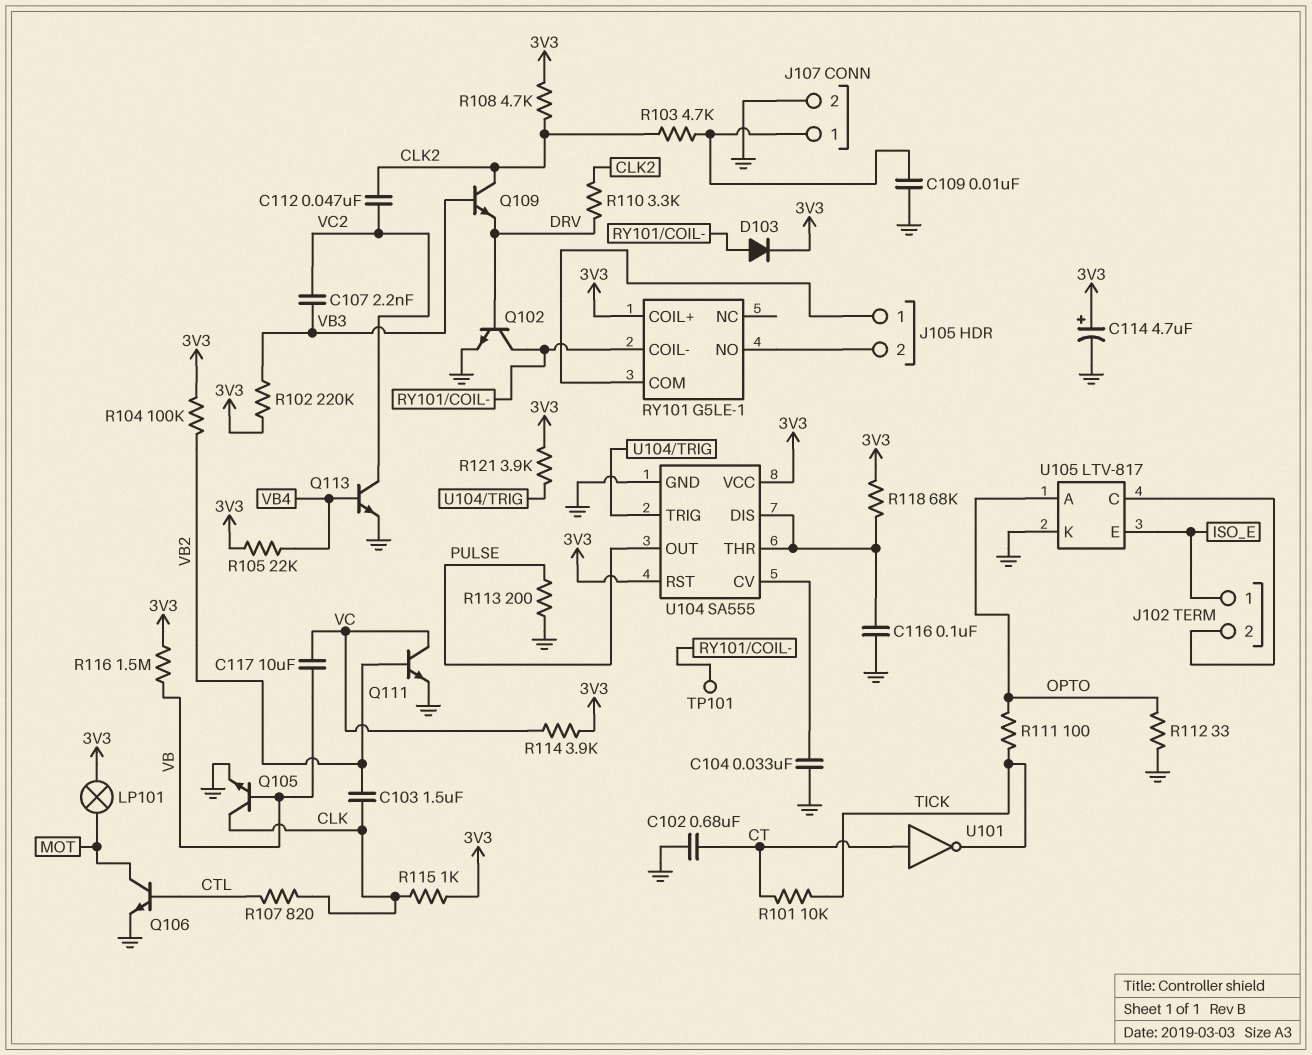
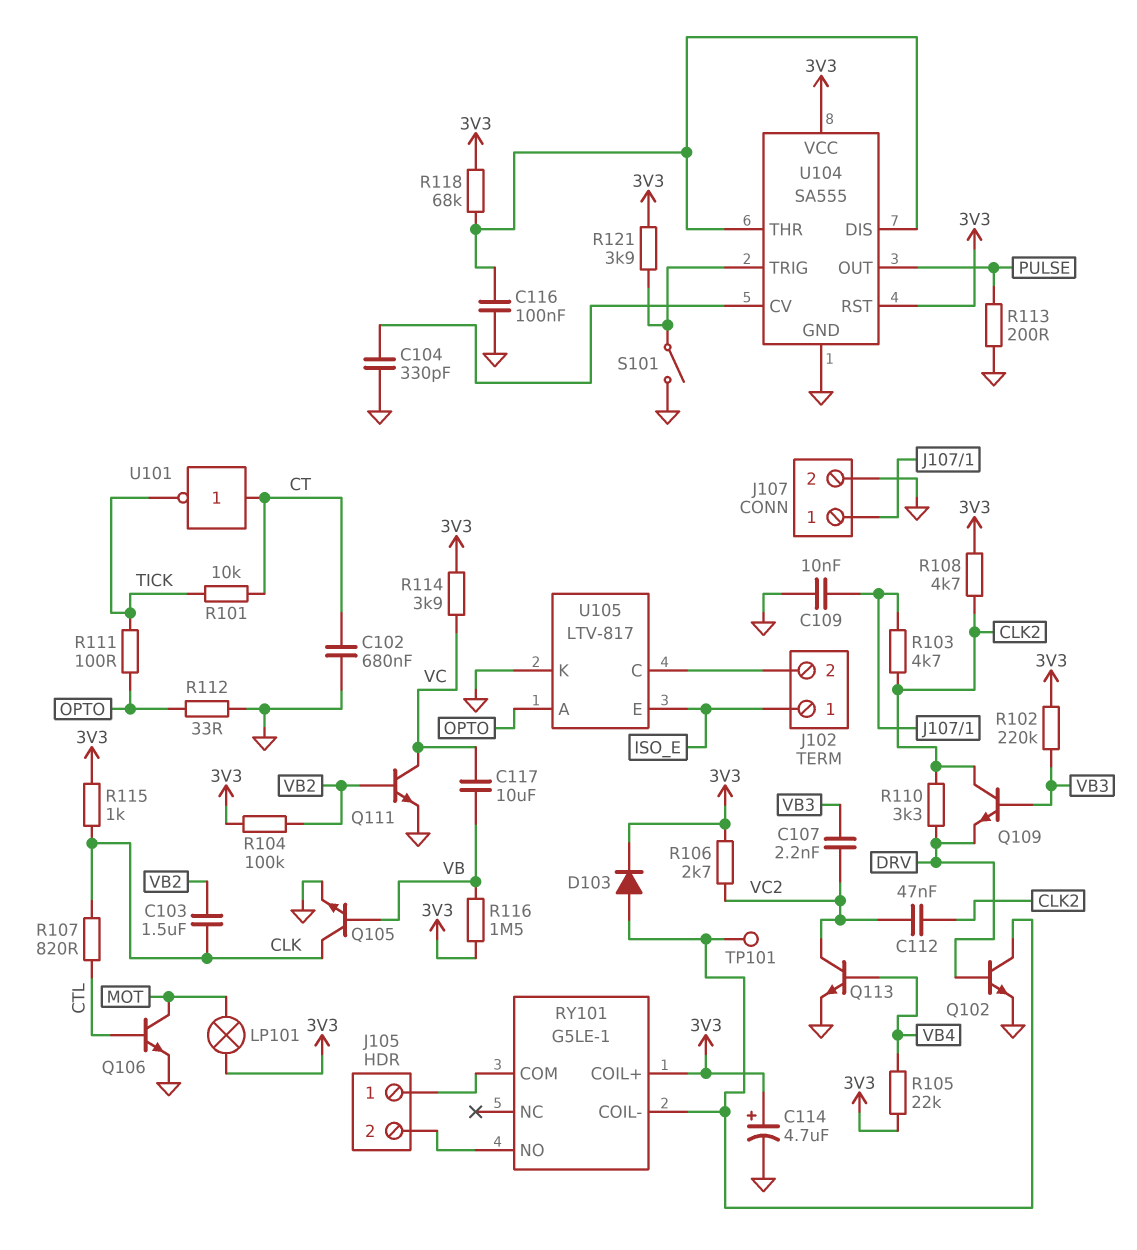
C104: 33nF (GND, U104/CV) -> 330pF (GND, U104/CV)
R106: none -> 2.7k (3V3, VC2)
S101: none -> switch (GND, U104/TRIG)

